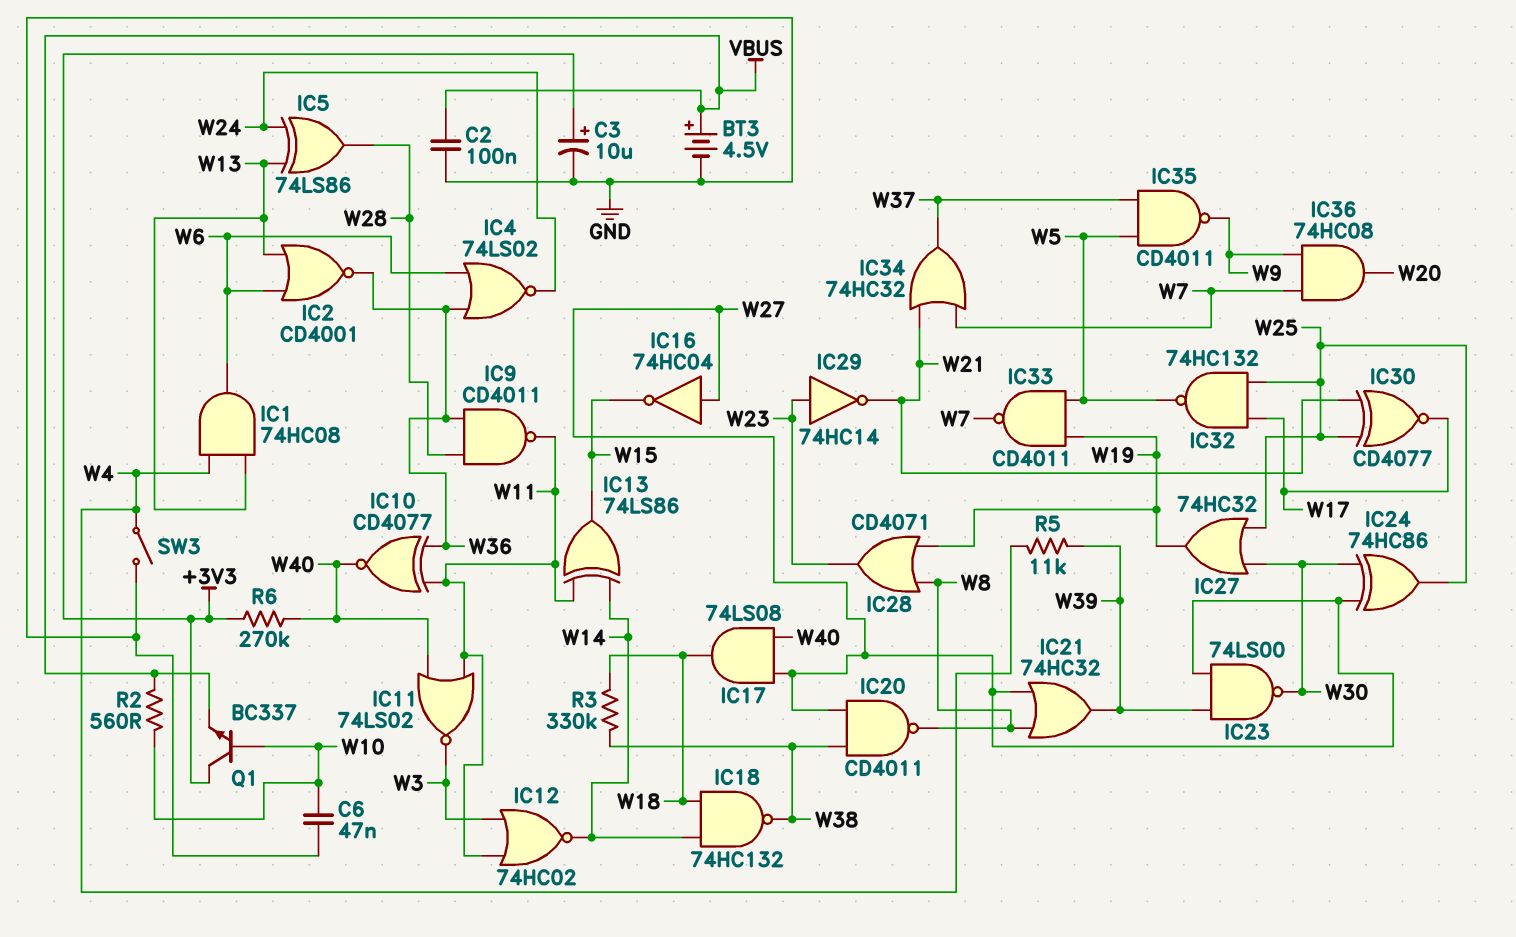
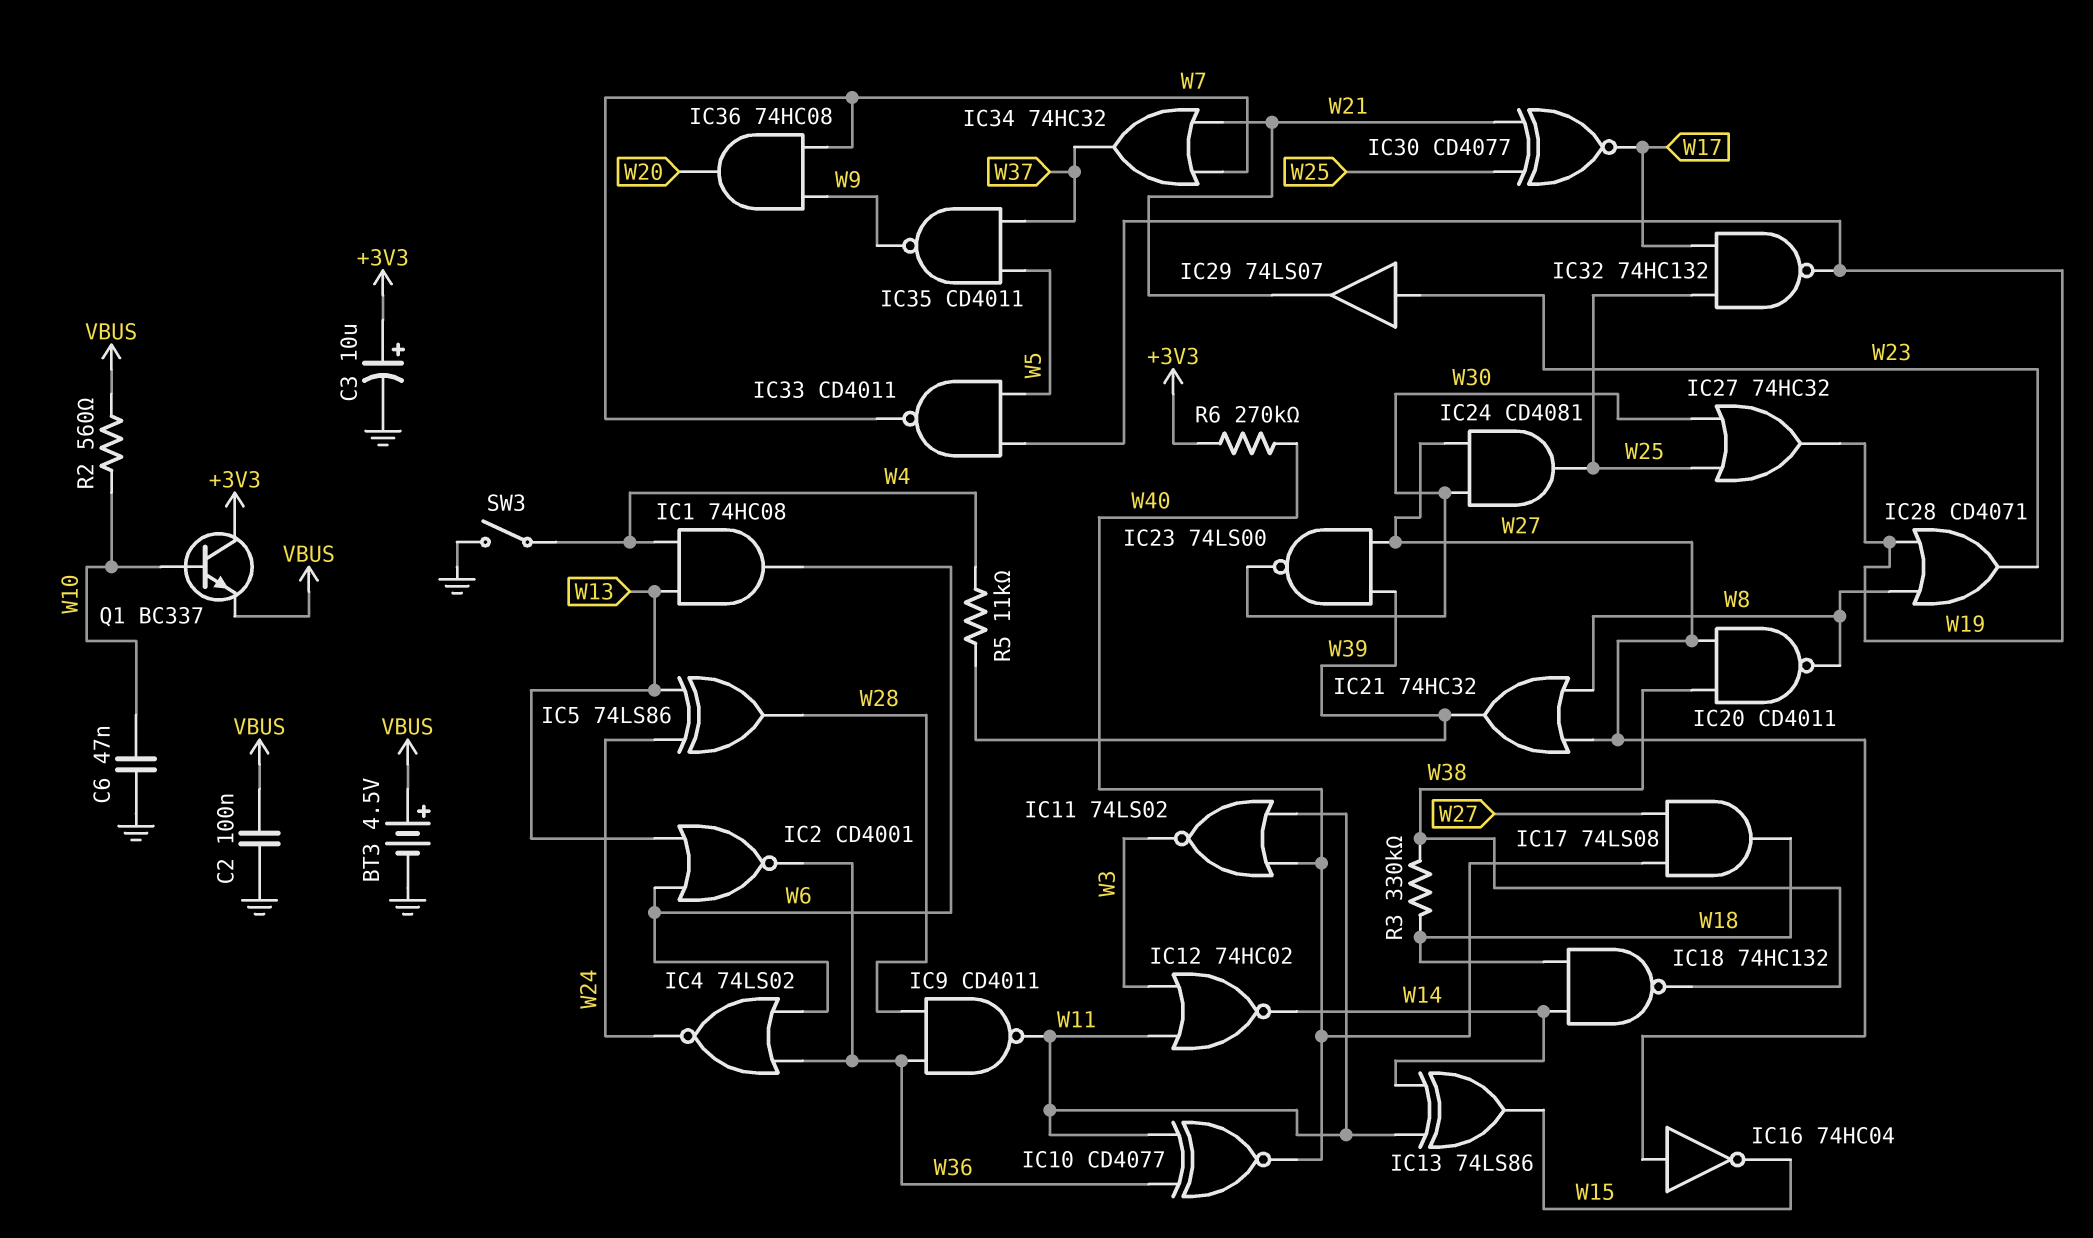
IC24: XOR 74HC86 (in W27, in W30, out W25) -> AND CD4081 (in W27, in W30, out W25)
IC29: NOT 74HC14 (in W23, out W21) -> buffer 74LS07 (in W23, out W21)
IC32: NAND 74HC132 (in W17, in W25, out W5) -> NAND 74HC132 (in W17, in W25, out W19)

